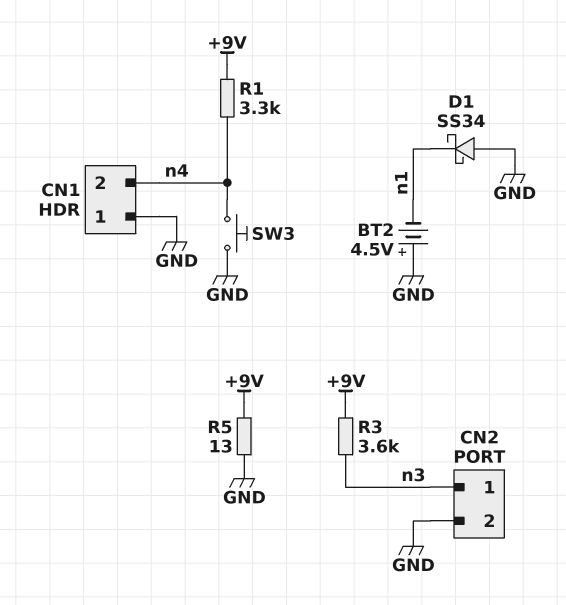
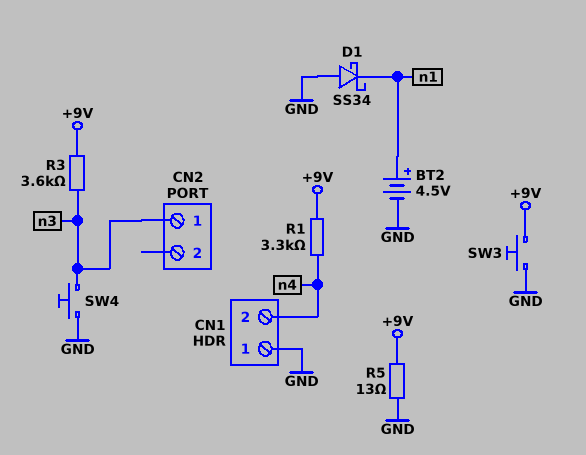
BT2: 4.5V (plus GND, minus n1) -> 4.5V (plus n1, minus GND)
CN2 pin 2: GND -> none
SW3: button (GND, n4) -> button (+9V, GND)
SW4: none -> button (GND, n3)

